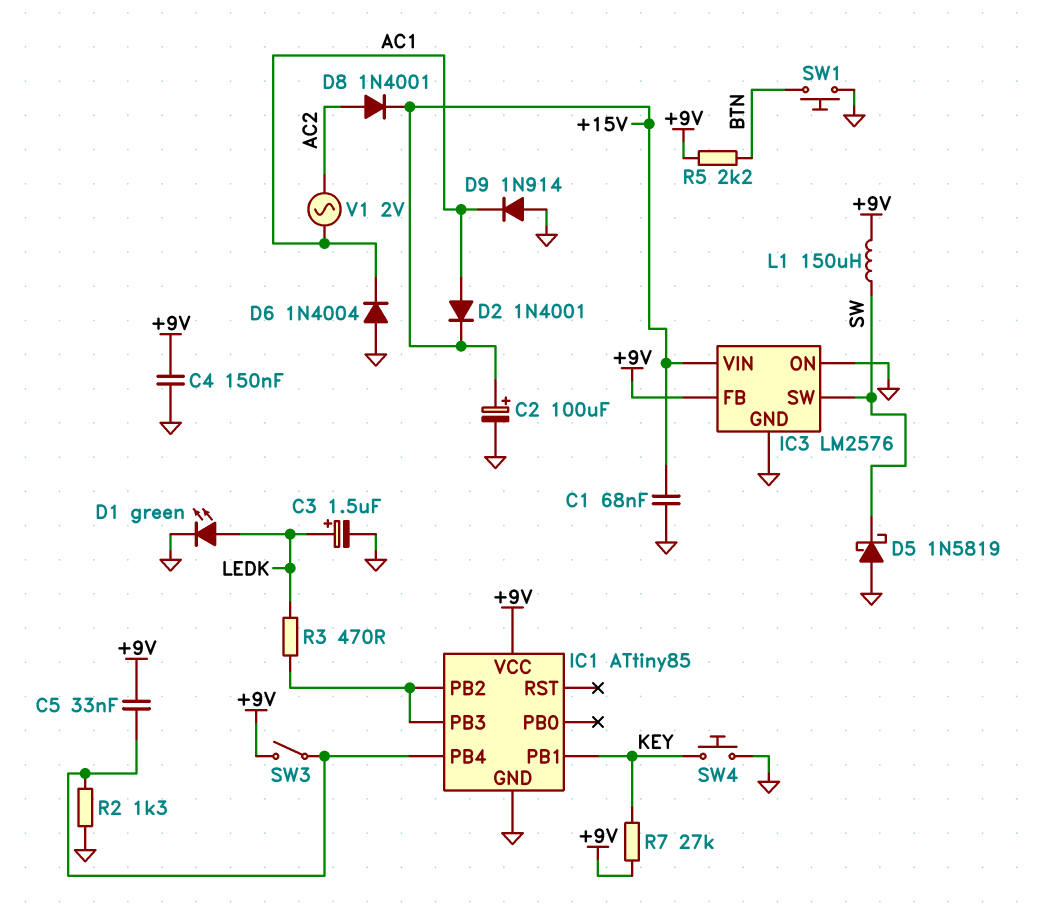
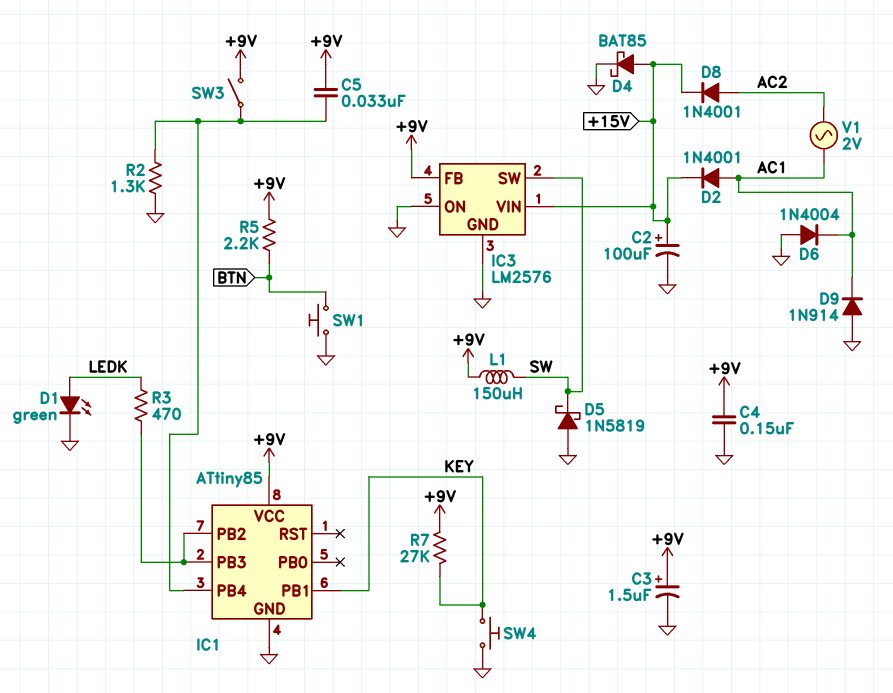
C1: 68nF (+15V, GND) -> none
C3: 1.5uF (plus LEDK, minus GND) -> 1.5uF (plus +9V, minus GND)
D4: none -> schottky BAT85 (A +15V, K GND)

